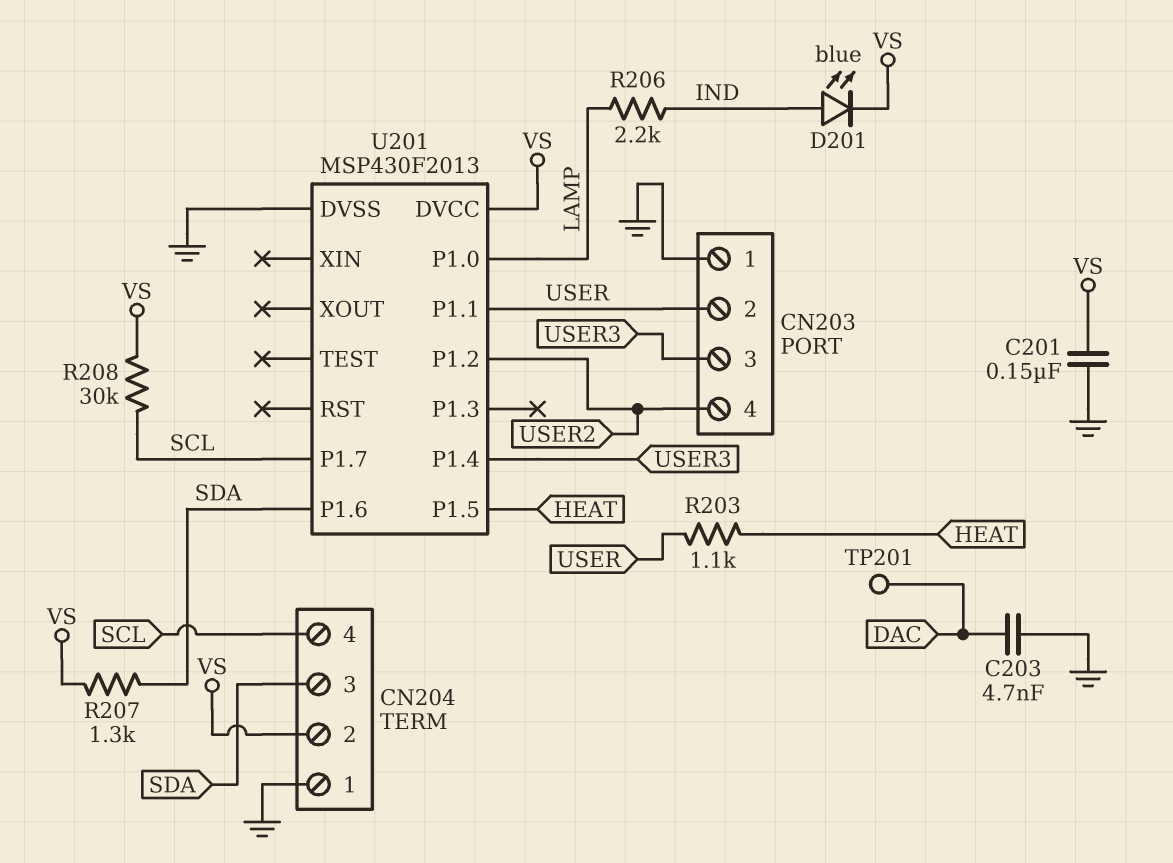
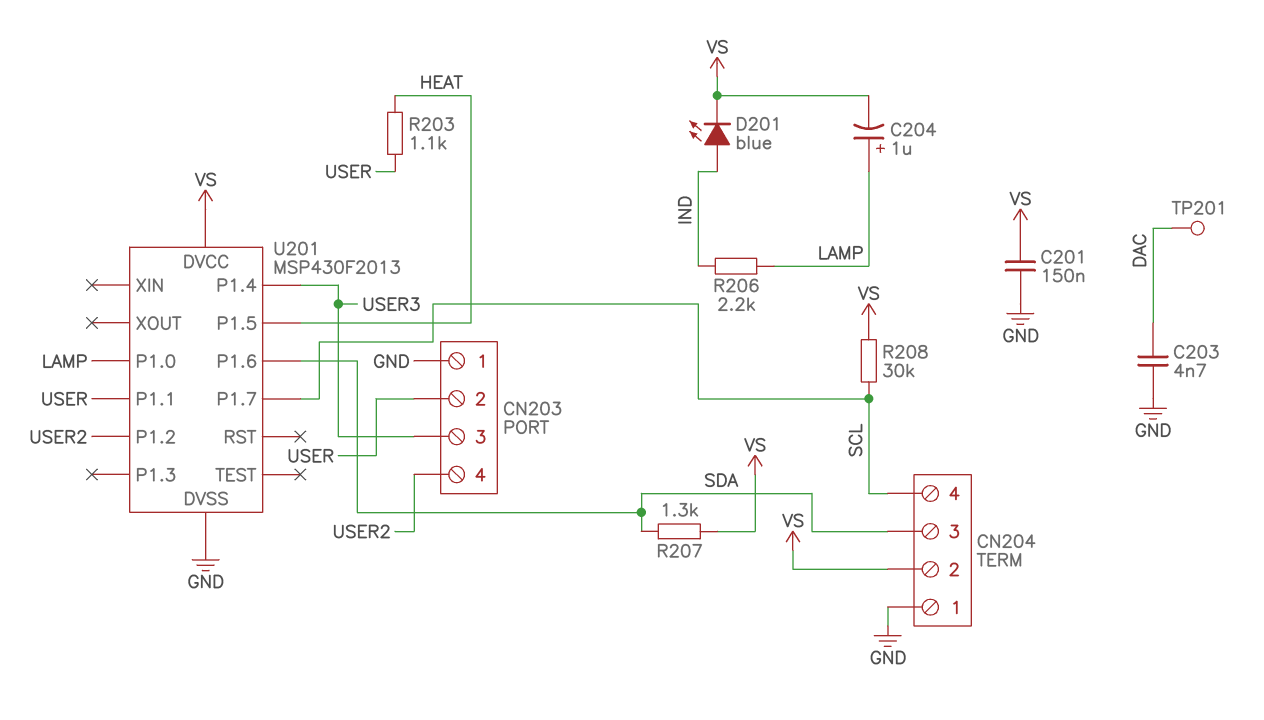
C204: none -> 1uF (plus LAMP, minus VS)

